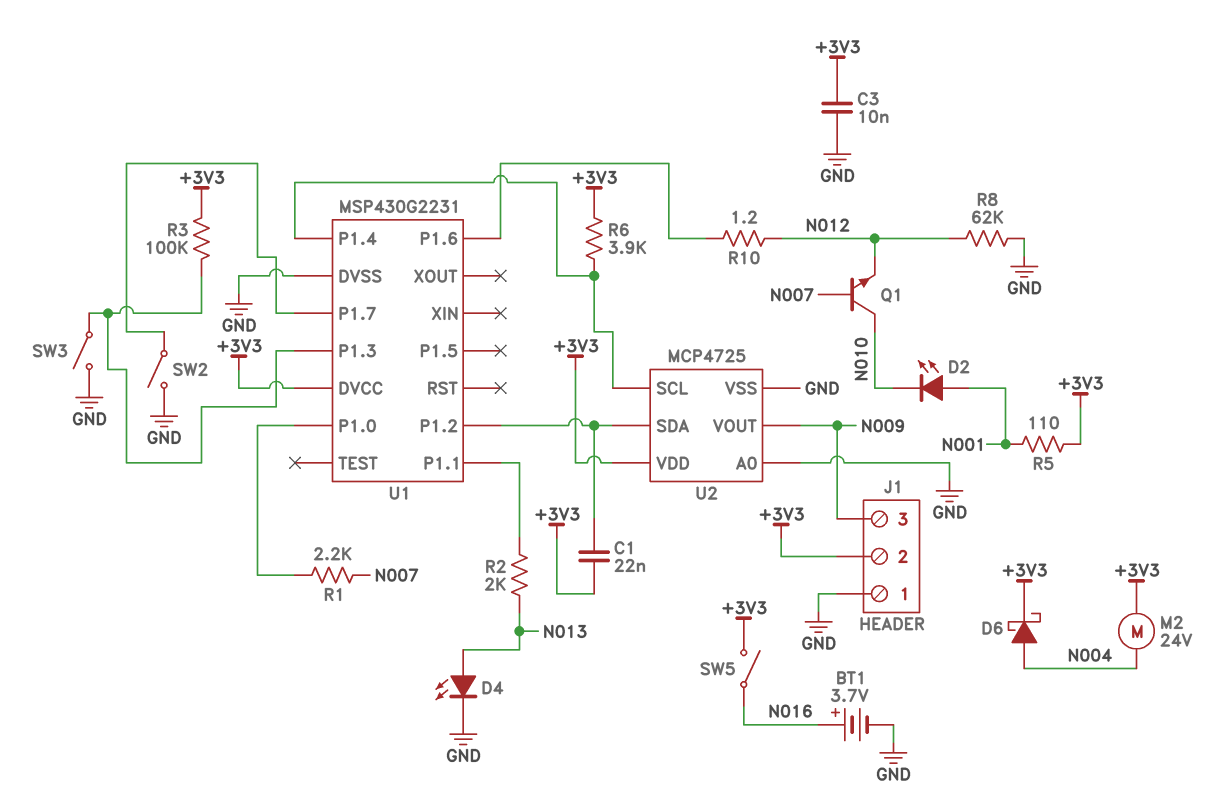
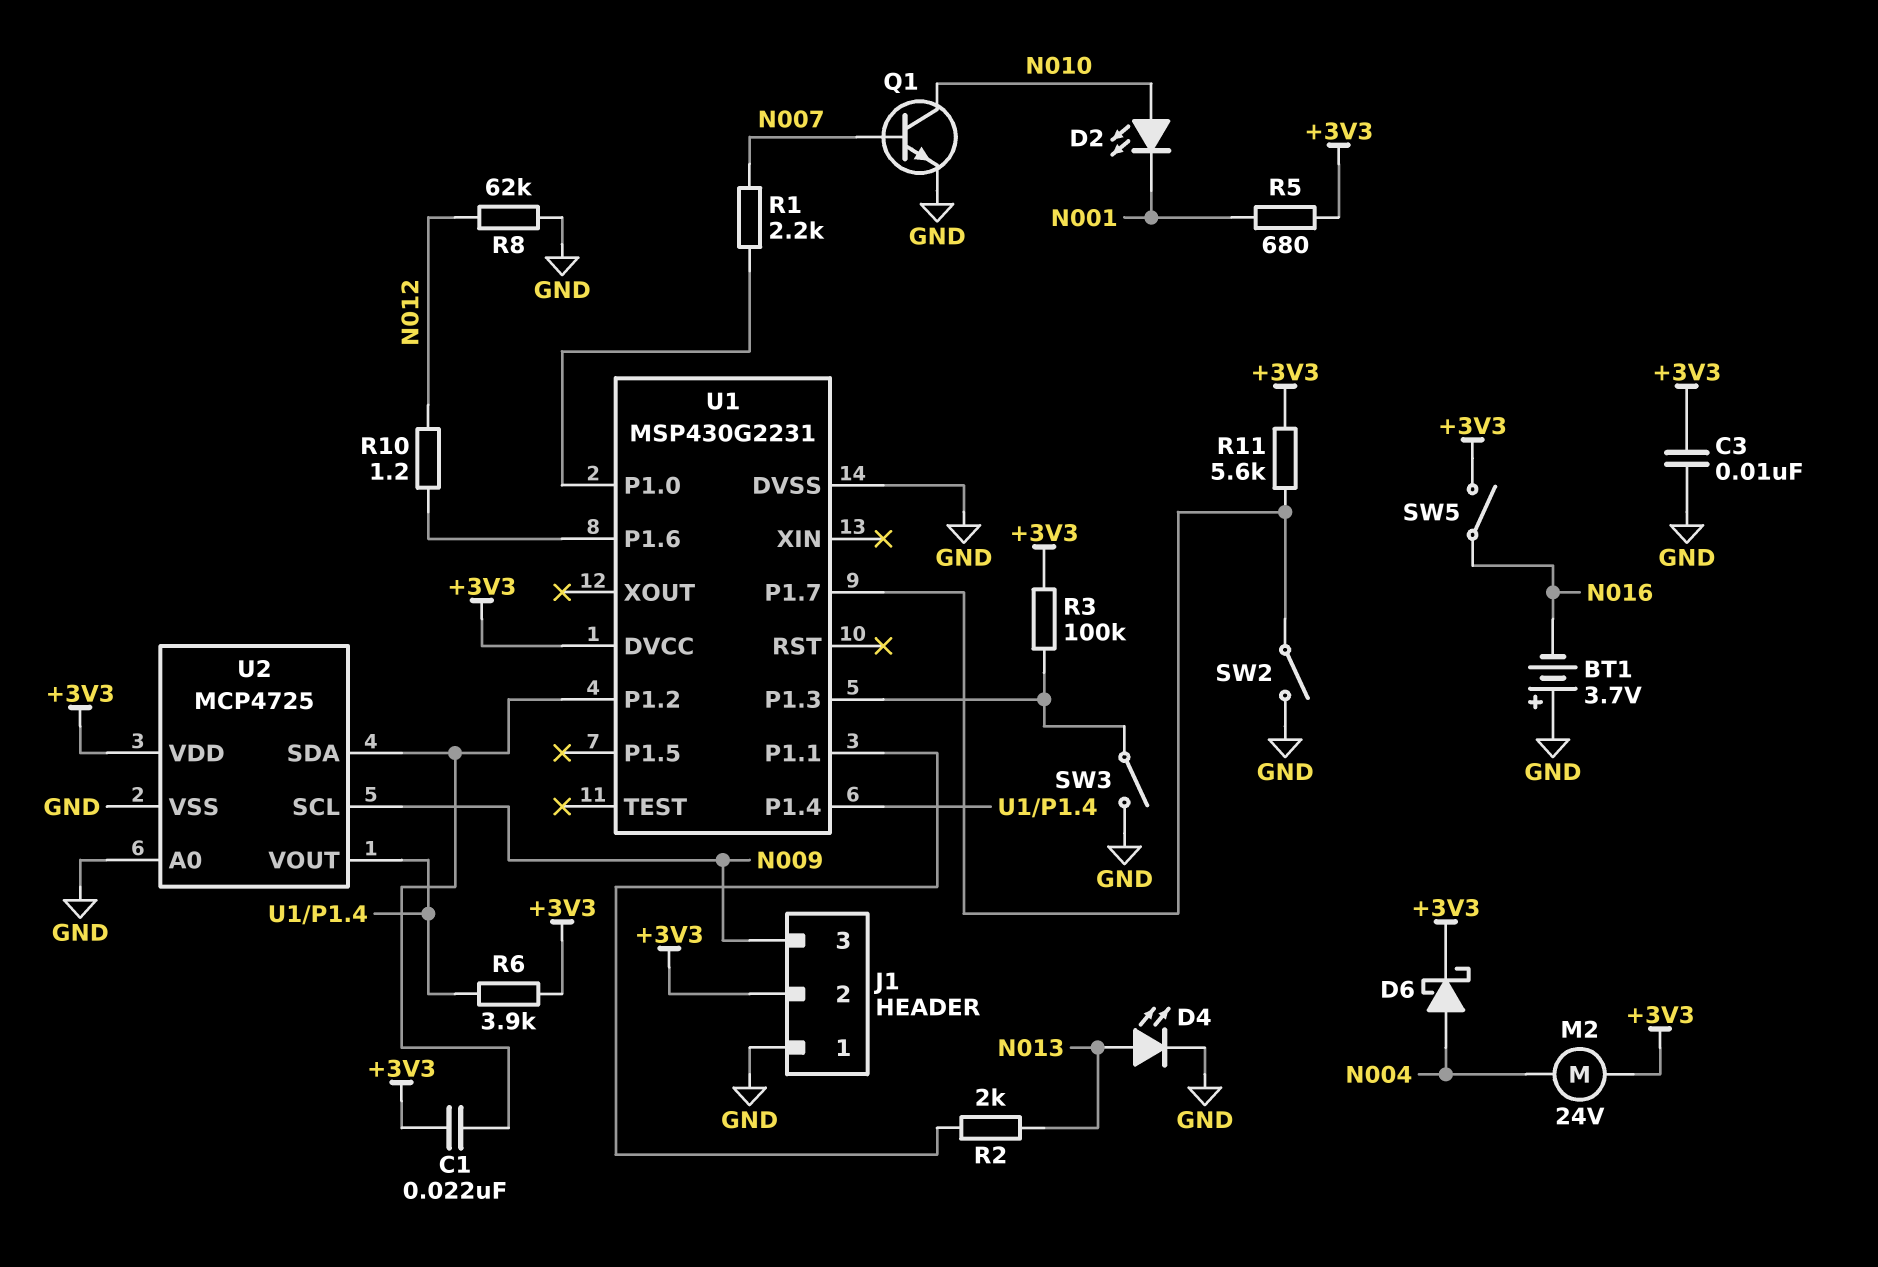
BT1: 3.7V (plus N016, minus GND) -> 3.7V (plus GND, minus N016)
D2: LED (A N001, K N010) -> LED (A N010, K N001)
Q1: NPN (B N007, C N010, E N012) -> NPN (B N007, C N010, E GND)
R5: 110 (+3V3, N001) -> 680 (+3V3, N001)
R11: none -> 5.6k (+3V3, U1/P1.7)
U2 pin SCL: U1/P1.4 -> N009
U2 pin VOUT: N009 -> U1/P1.4

